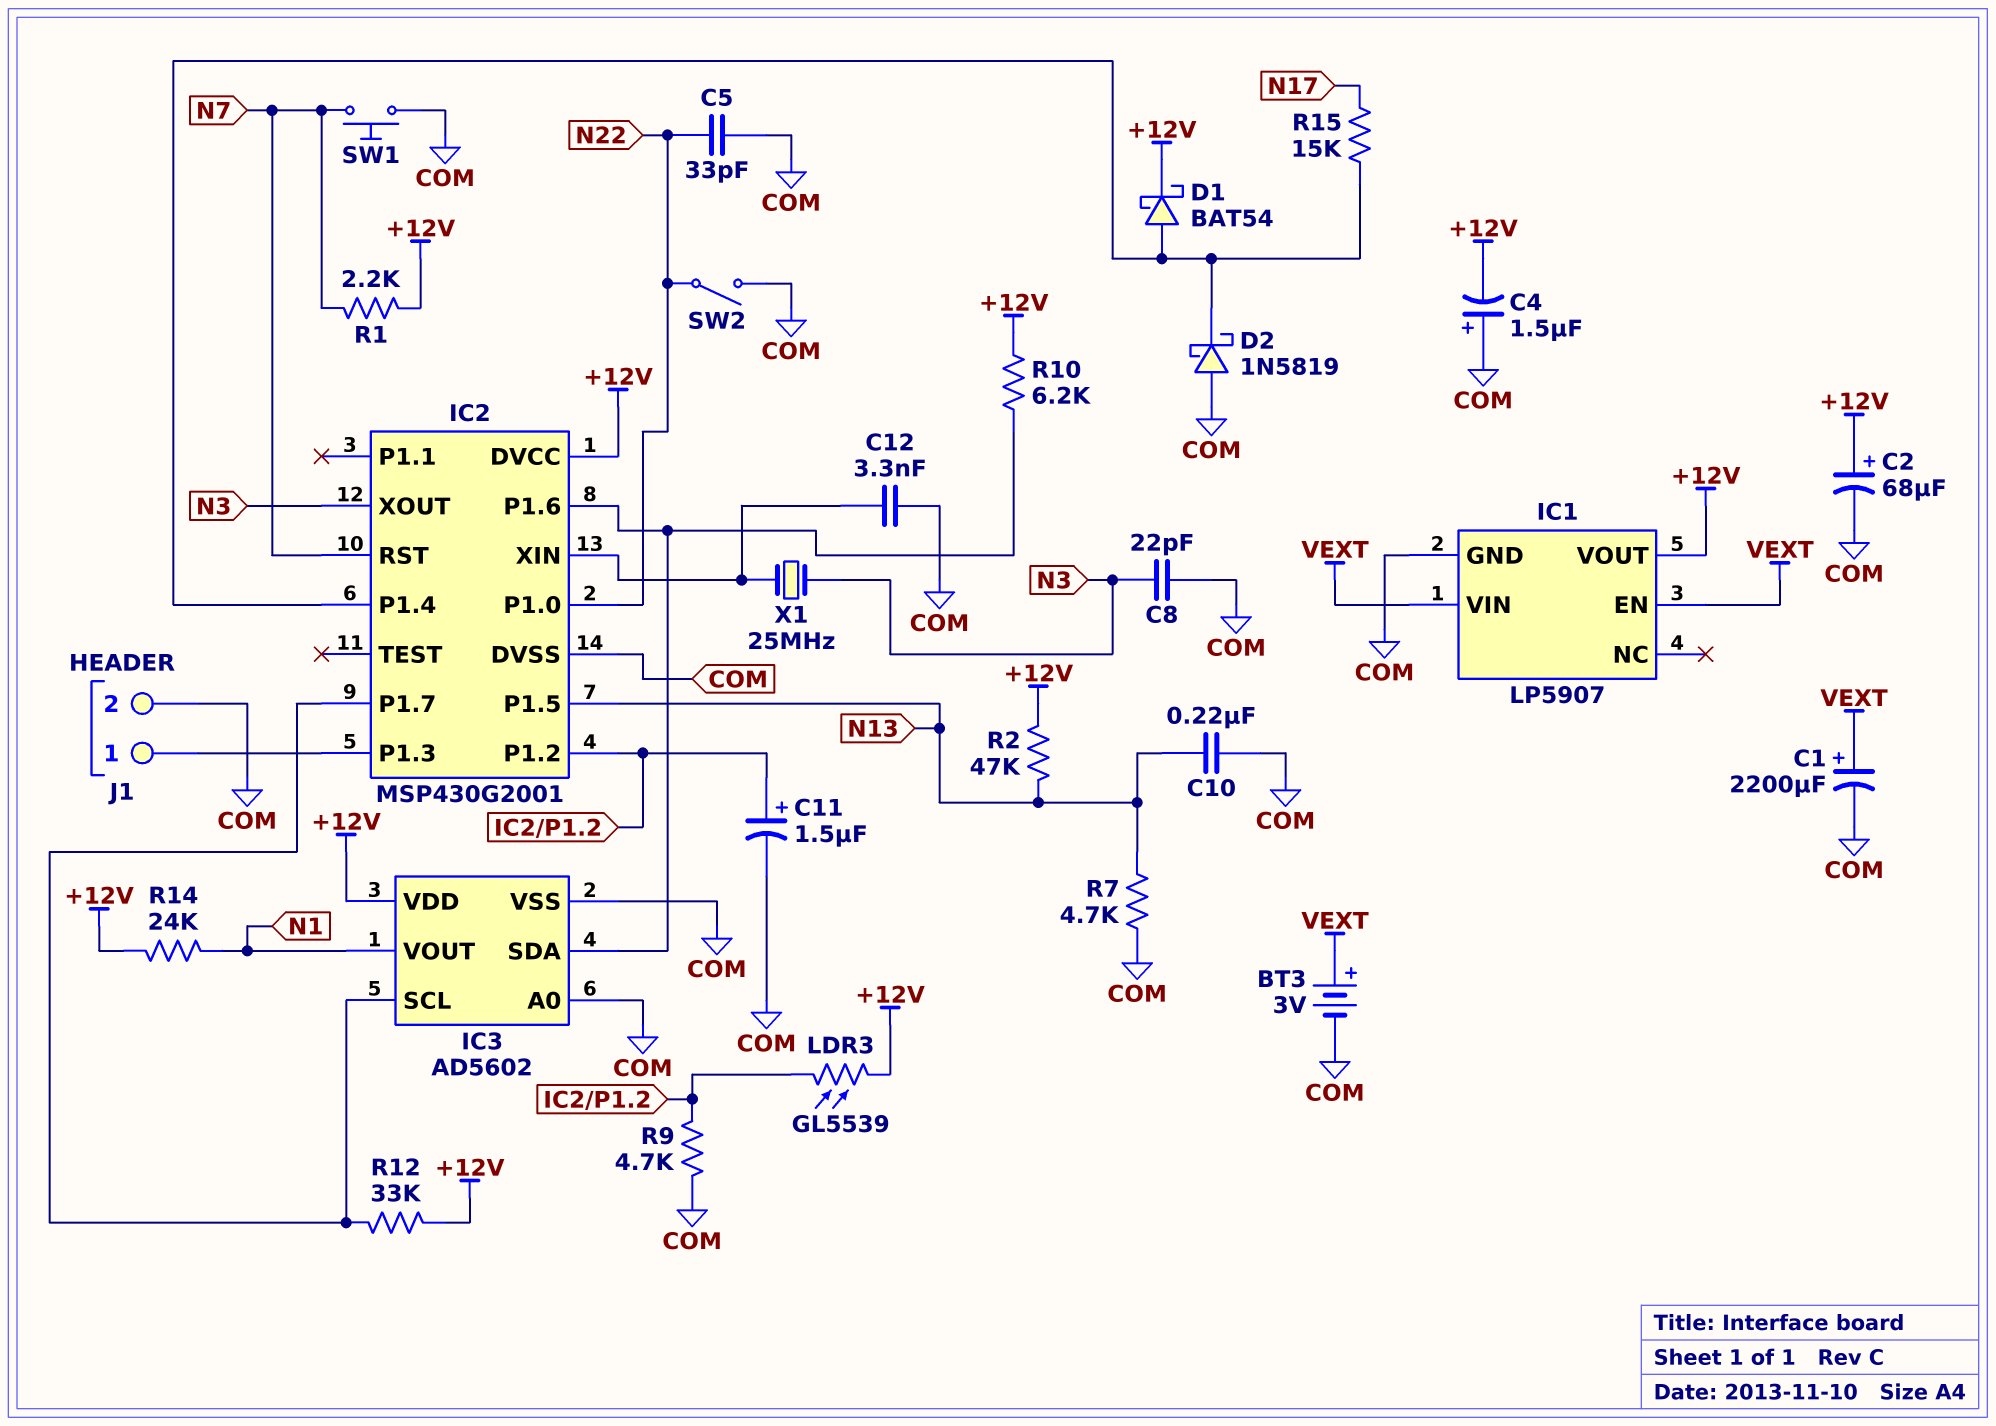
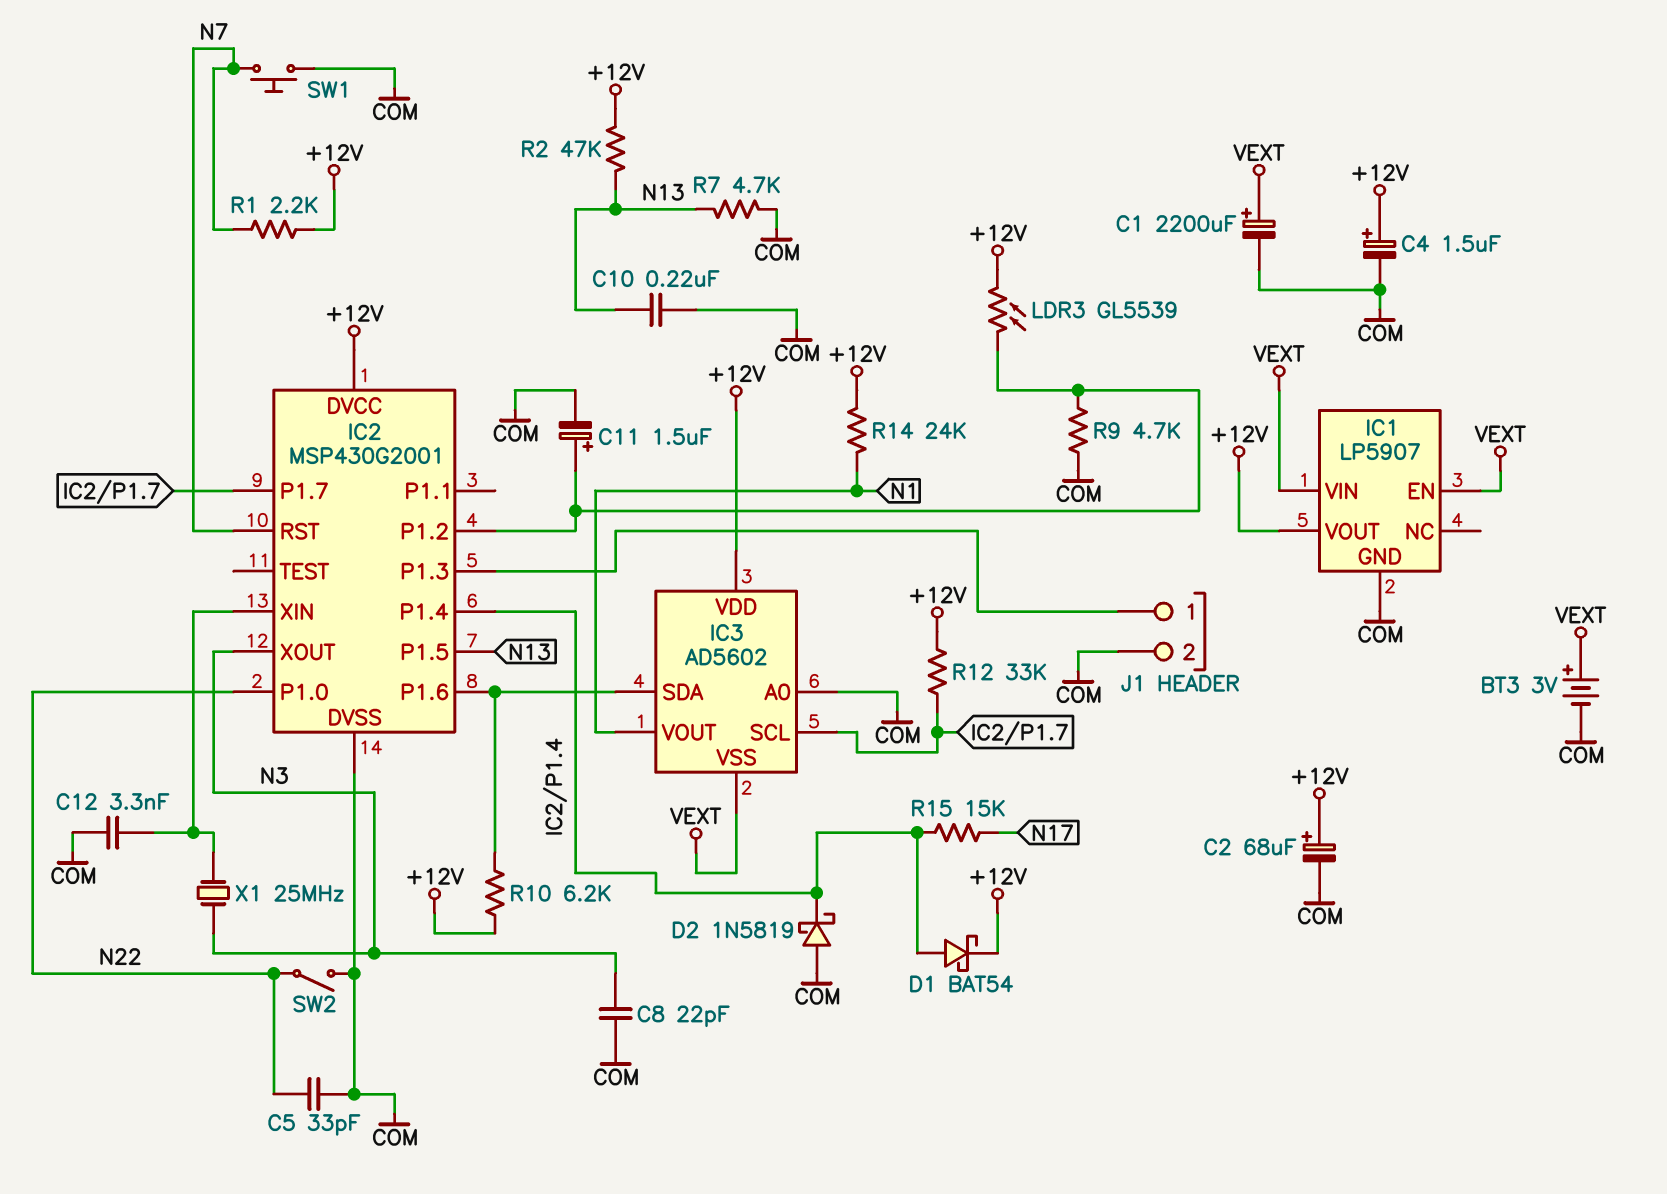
C4: 1.5uF (plus COM, minus +12V) -> 1.5uF (plus +12V, minus COM)
IC3 pin VSS: COM -> VEXT

